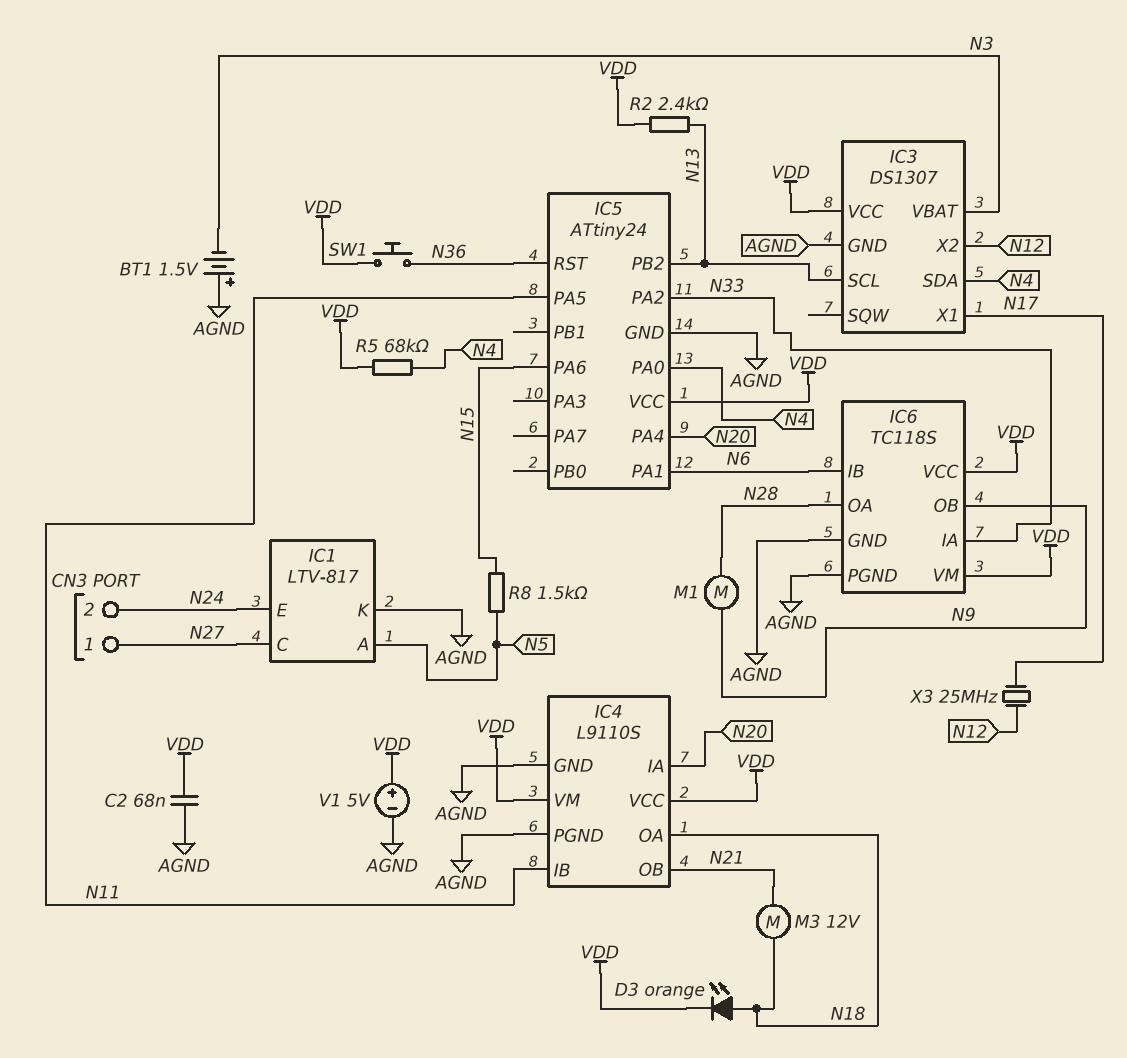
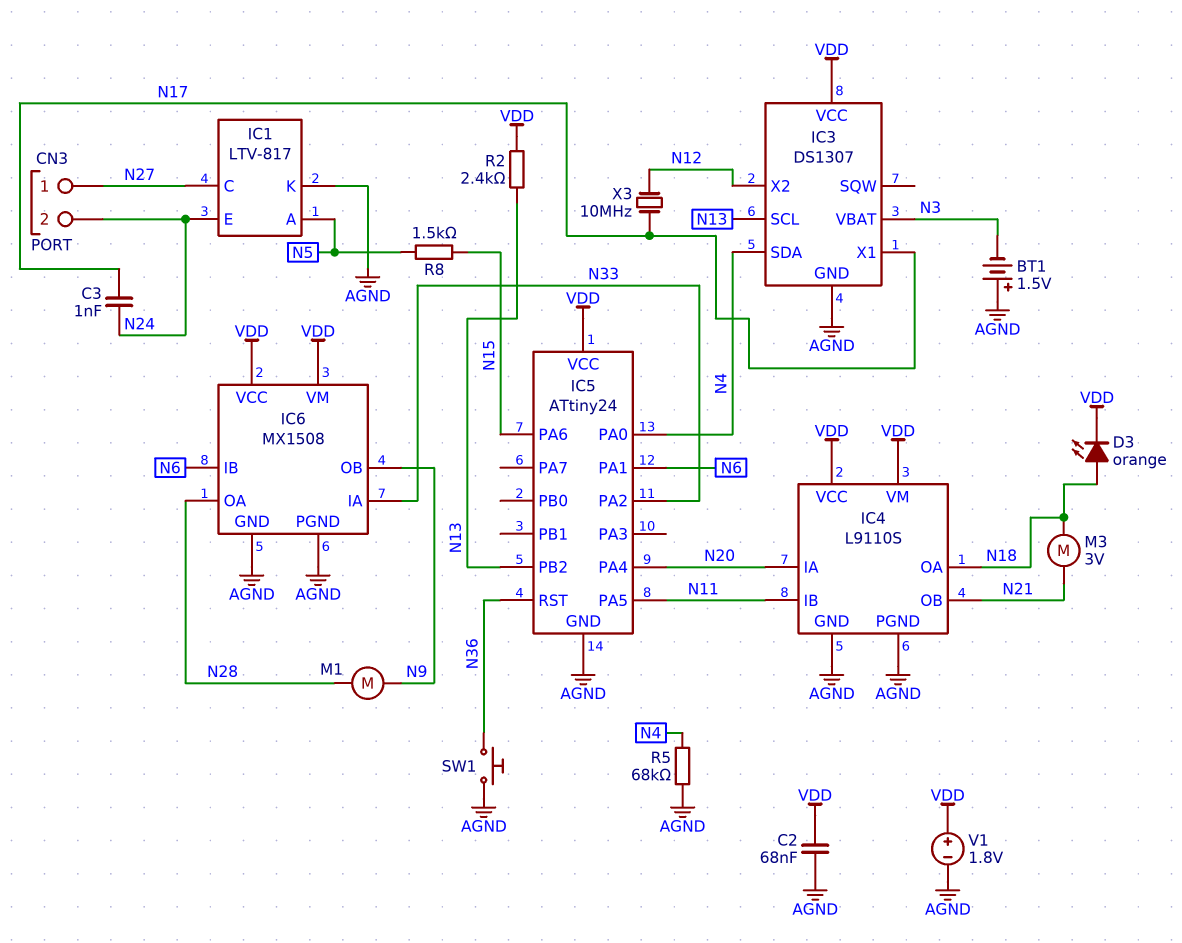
C3: none -> 1nF (N17, N24)
IC6: TC118S -> MX1508
M3: motor 12V (N18, N21) -> motor 3V (N18, N21)
R5: 68k (N4, VDD) -> 68k (AGND, N4)
SW1: button (N36, VDD) -> button (AGND, N36)
V1: 5V (plus VDD, minus AGND) -> 1.8V (plus VDD, minus AGND)
X3: 25MHz (N12, N17) -> 10MHz (N12, N17)

